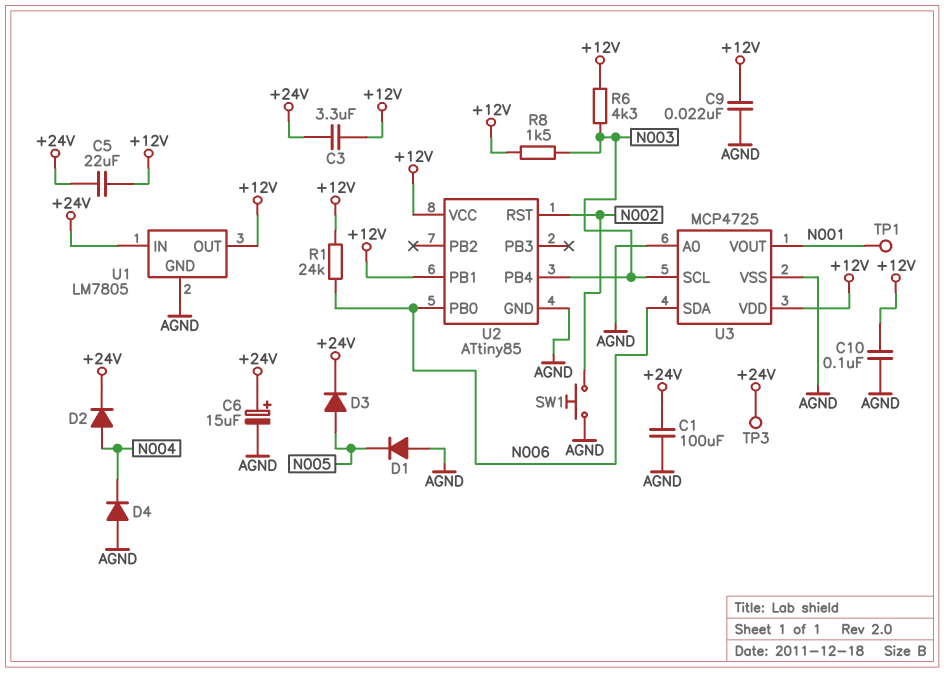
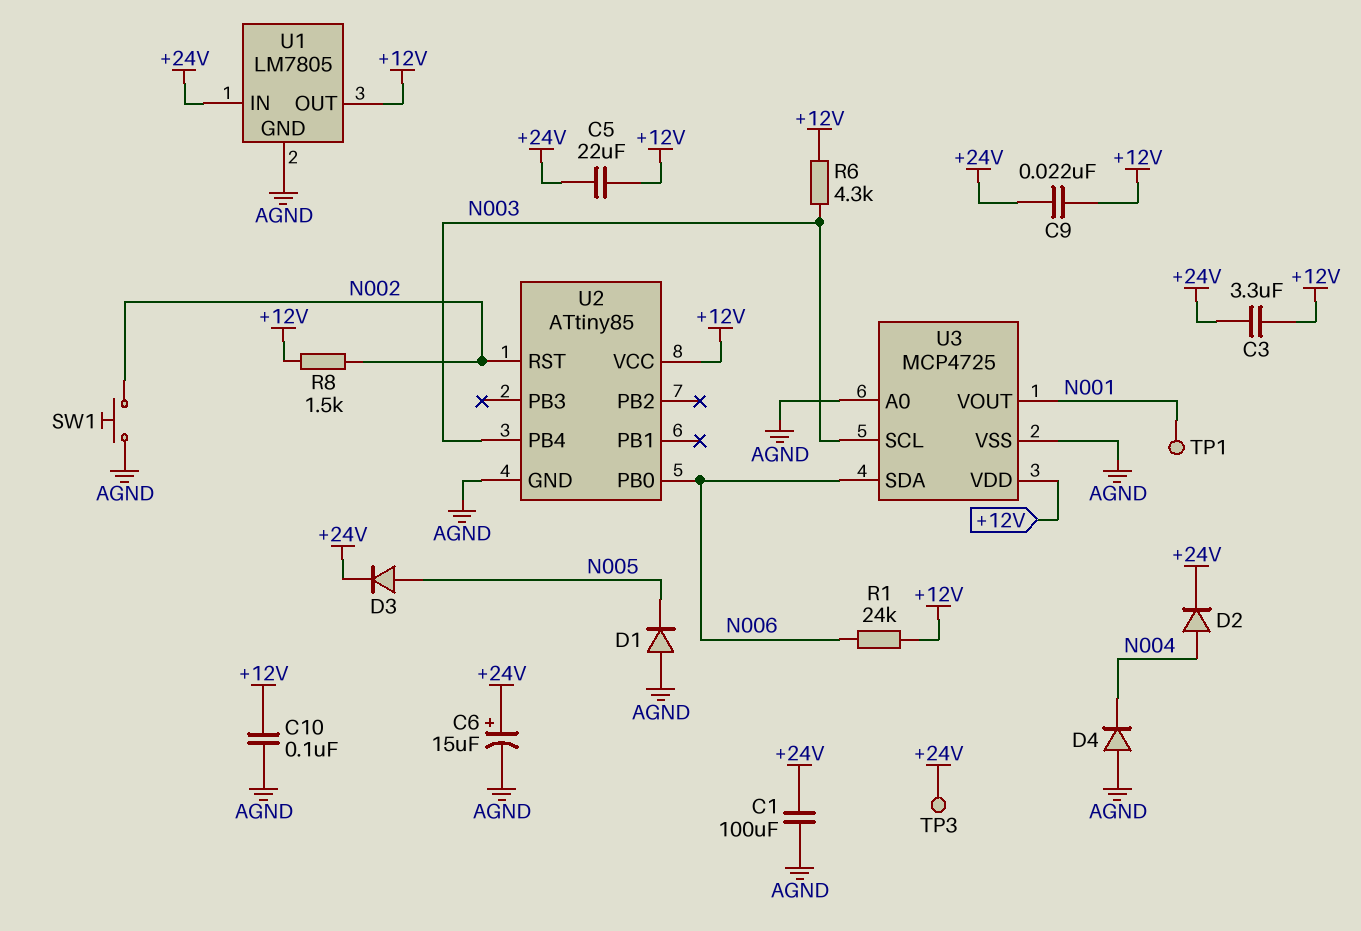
C9: 22nF (+12V, AGND) -> 22nF (+12V, +24V)
R8: 1.5k (+12V, N003) -> 1.5k (+12V, N002)
U2 pin PB1: +12V -> none

